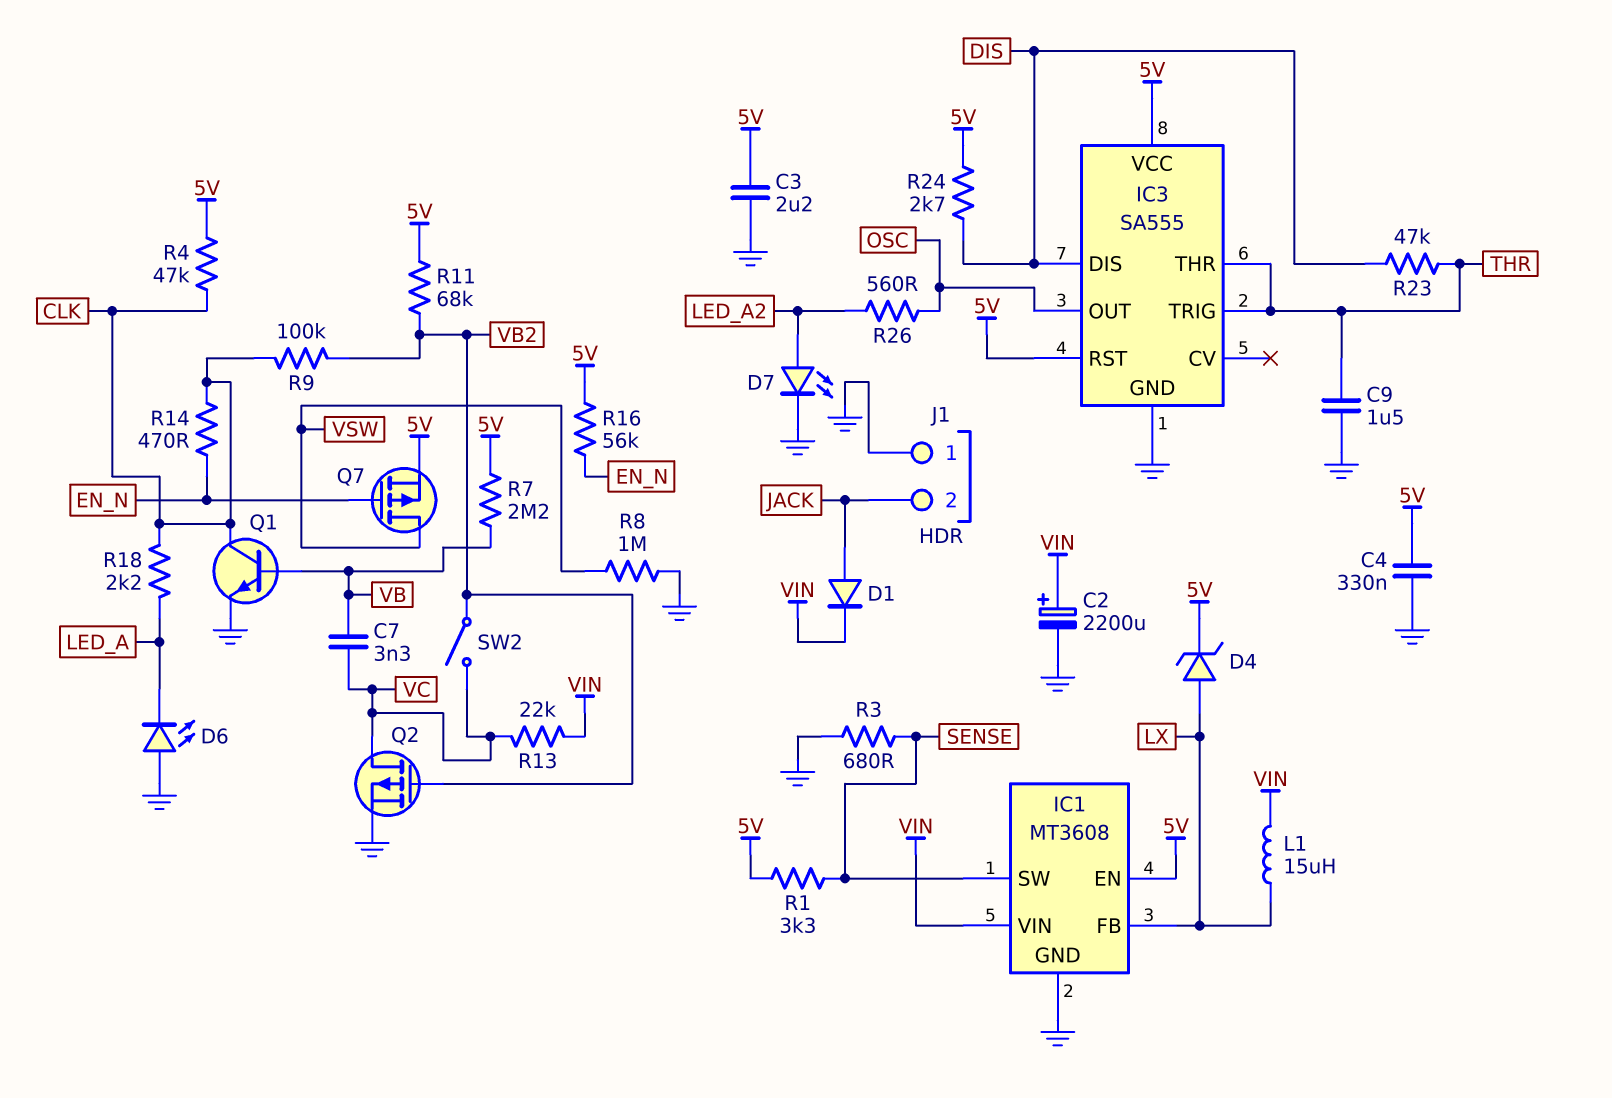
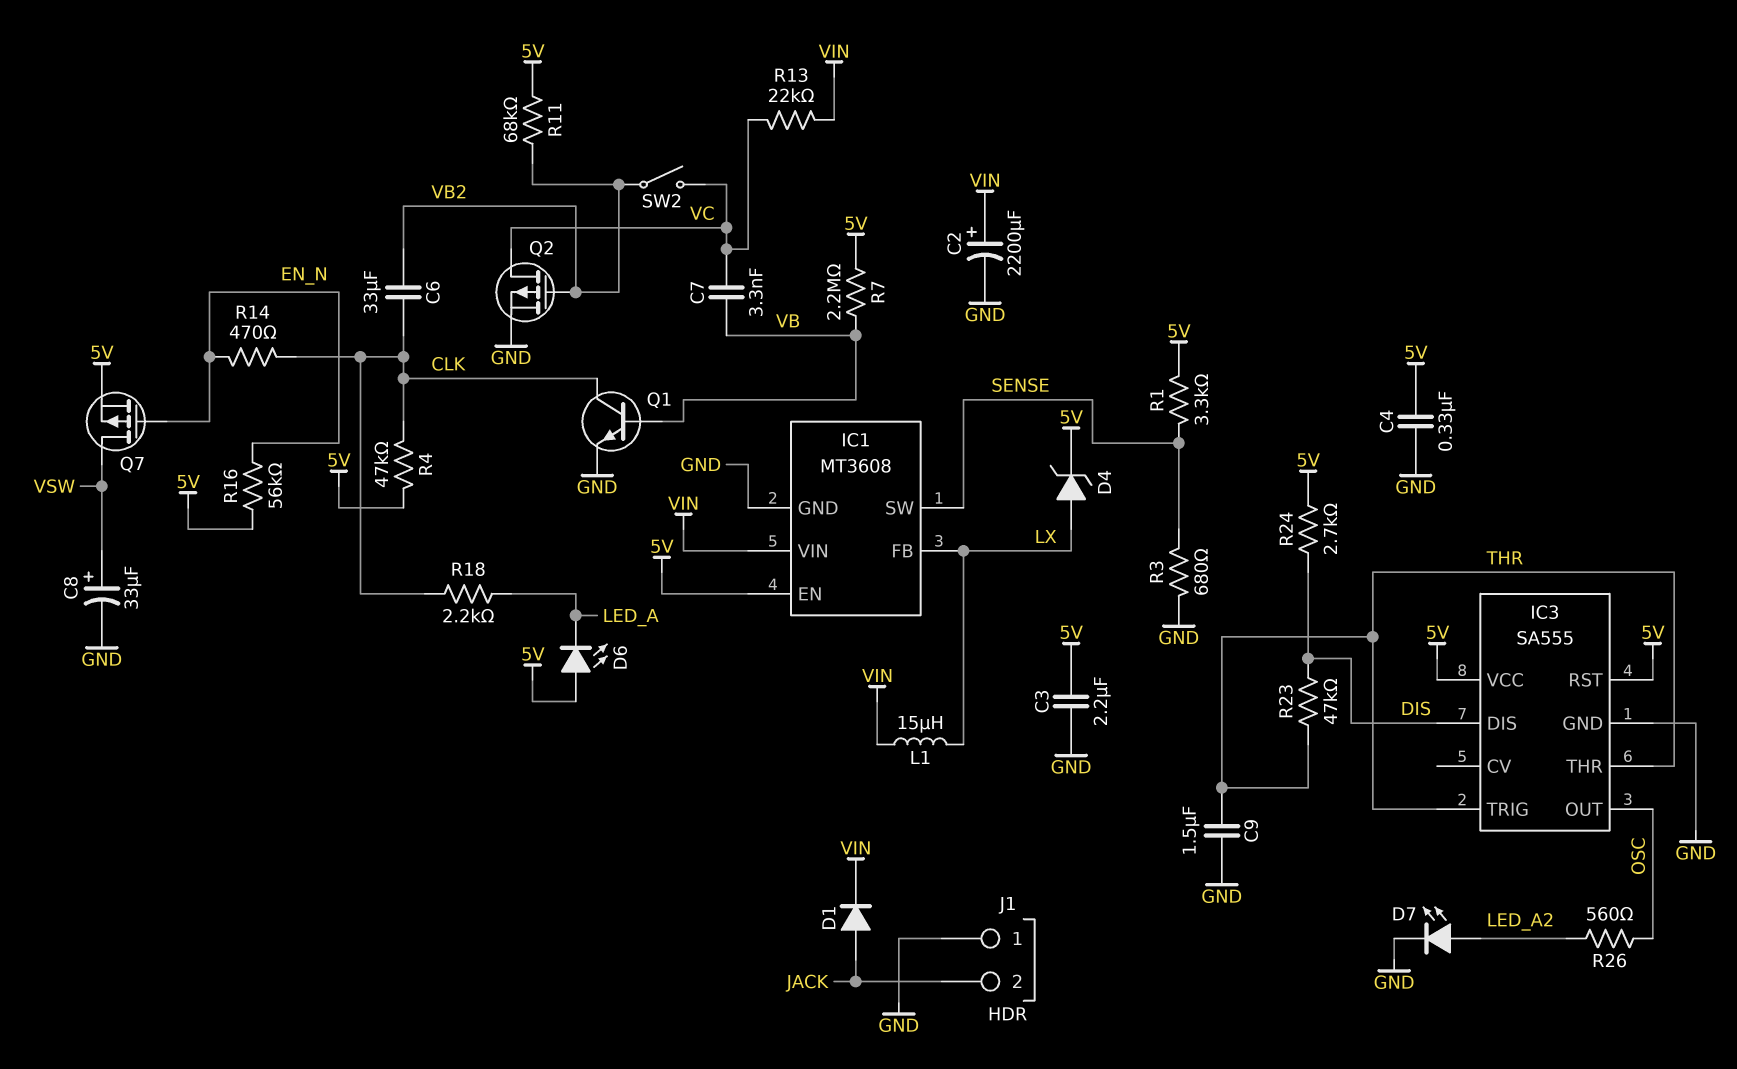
C6: none -> 33uF (CLK, VB2)
C8: none -> 33uF (plus VSW, minus GND)
D6: LED (A GND, K LED_A) -> LED (A 5V, K LED_A)
R8: 1M (GND, VSW) -> none
R9: 100k (CLK, VB2) -> none

